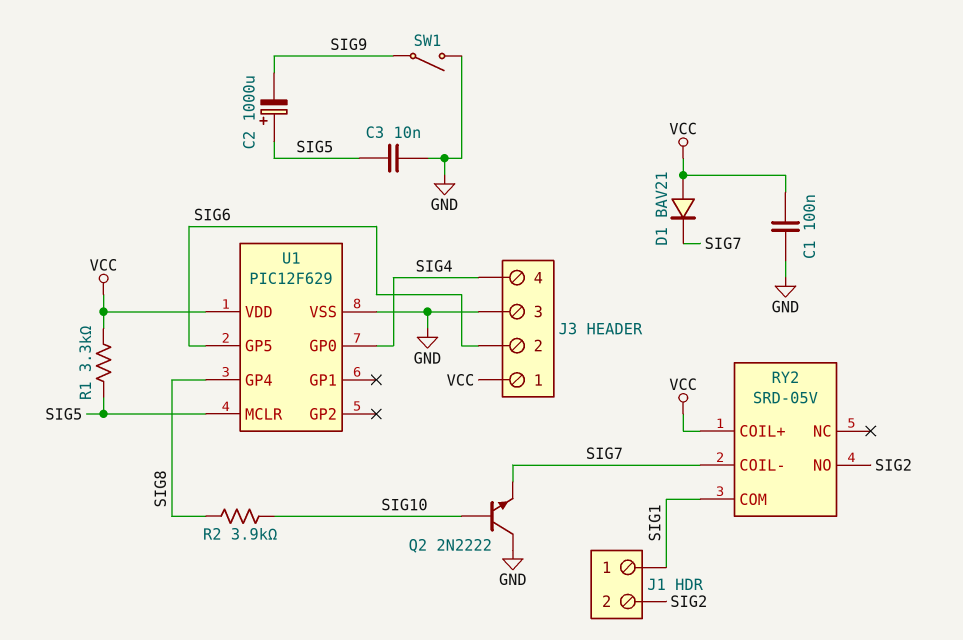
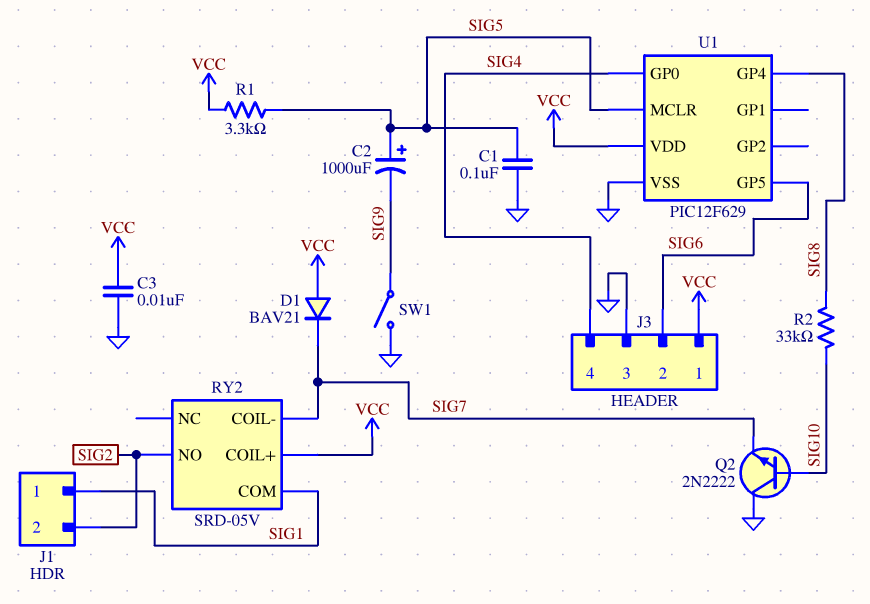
C1: 100nF (GND, VCC) -> 100nF (GND, SIG5)
C3: 10nF (GND, SIG5) -> 10nF (GND, VCC)
R2: 3.9k (SIG8, SIG10) -> 33k (SIG8, SIG10)

